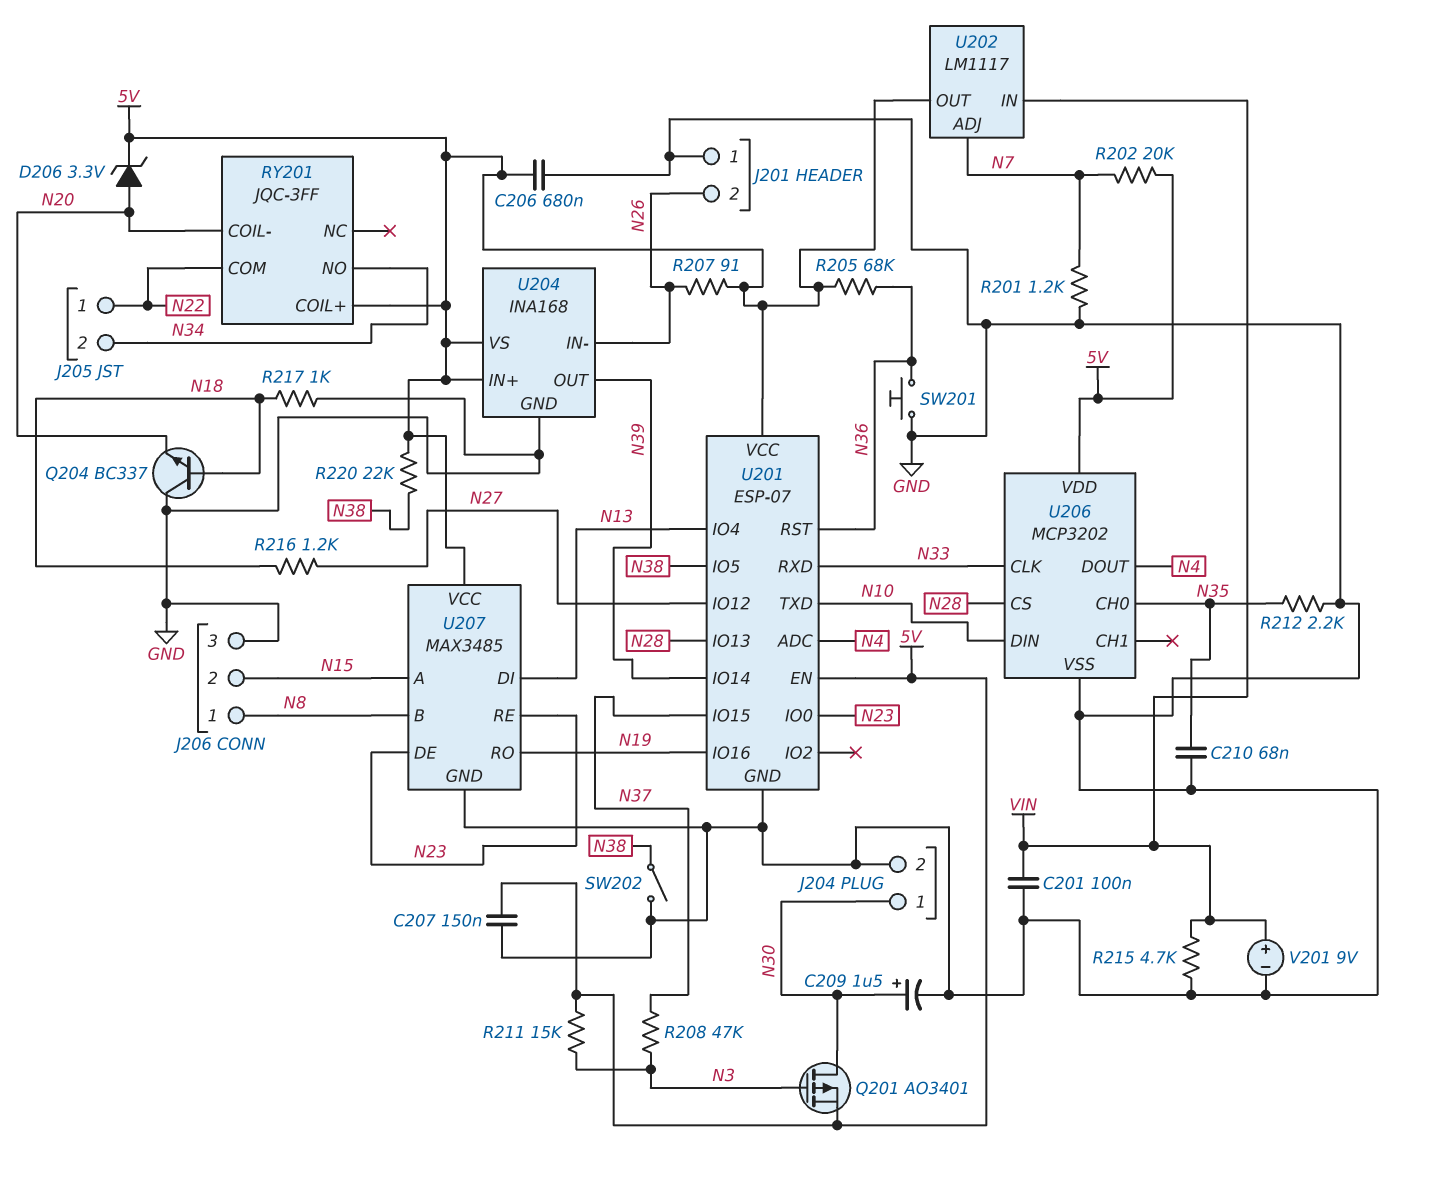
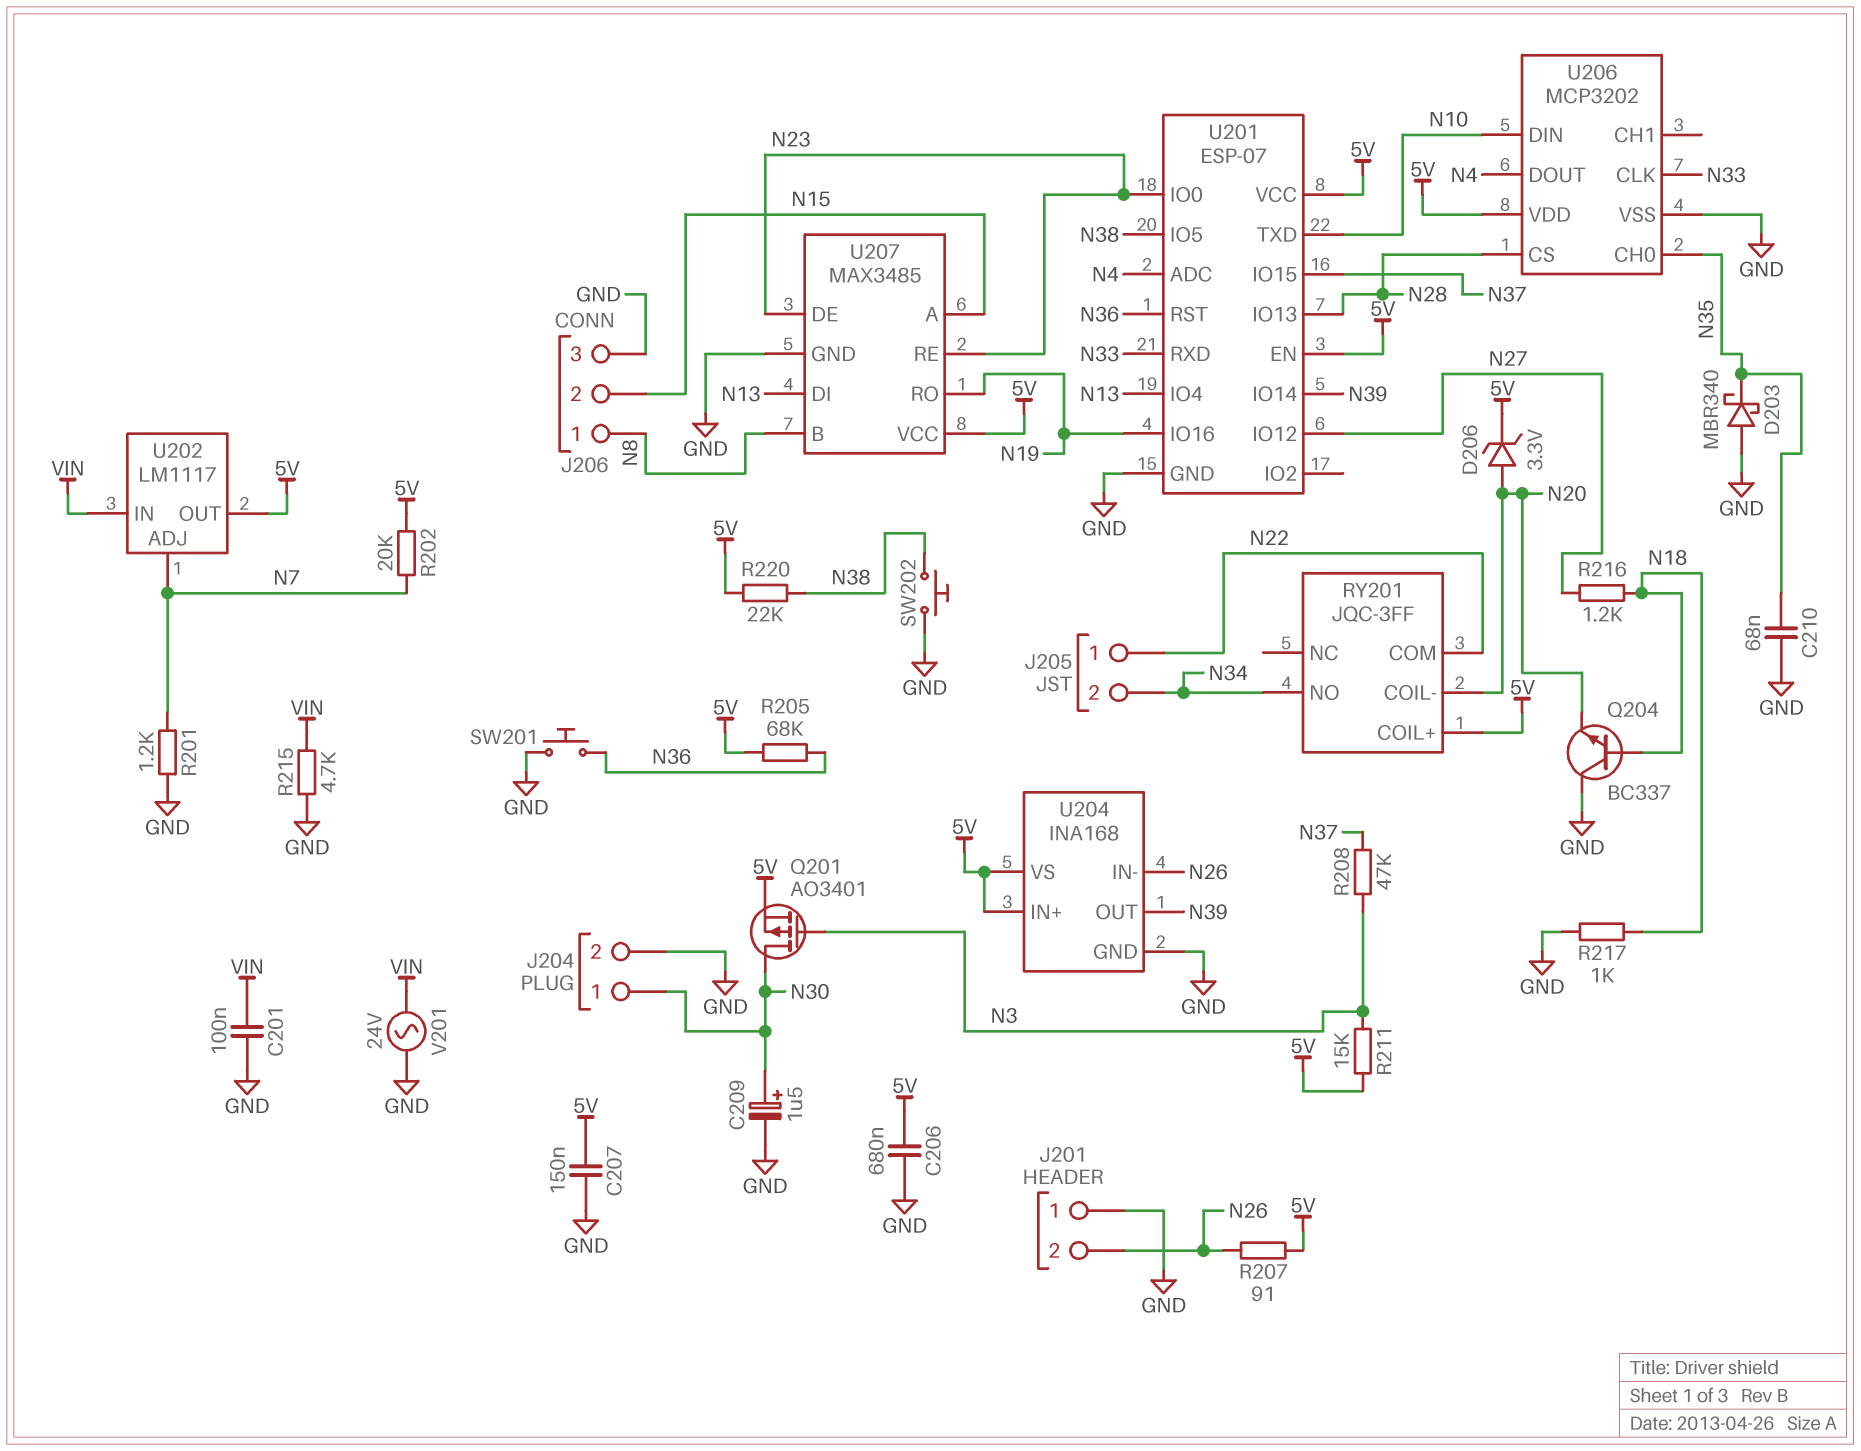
D203: none -> schottky MBR340 (A GND, K N35)
R212: 2.2k (GND, N35) -> none
SW202: switch (GND, N38) -> button (GND, N38)
V201: 9V (plus VIN, minus GND) -> AC 24V (GND, VIN)

